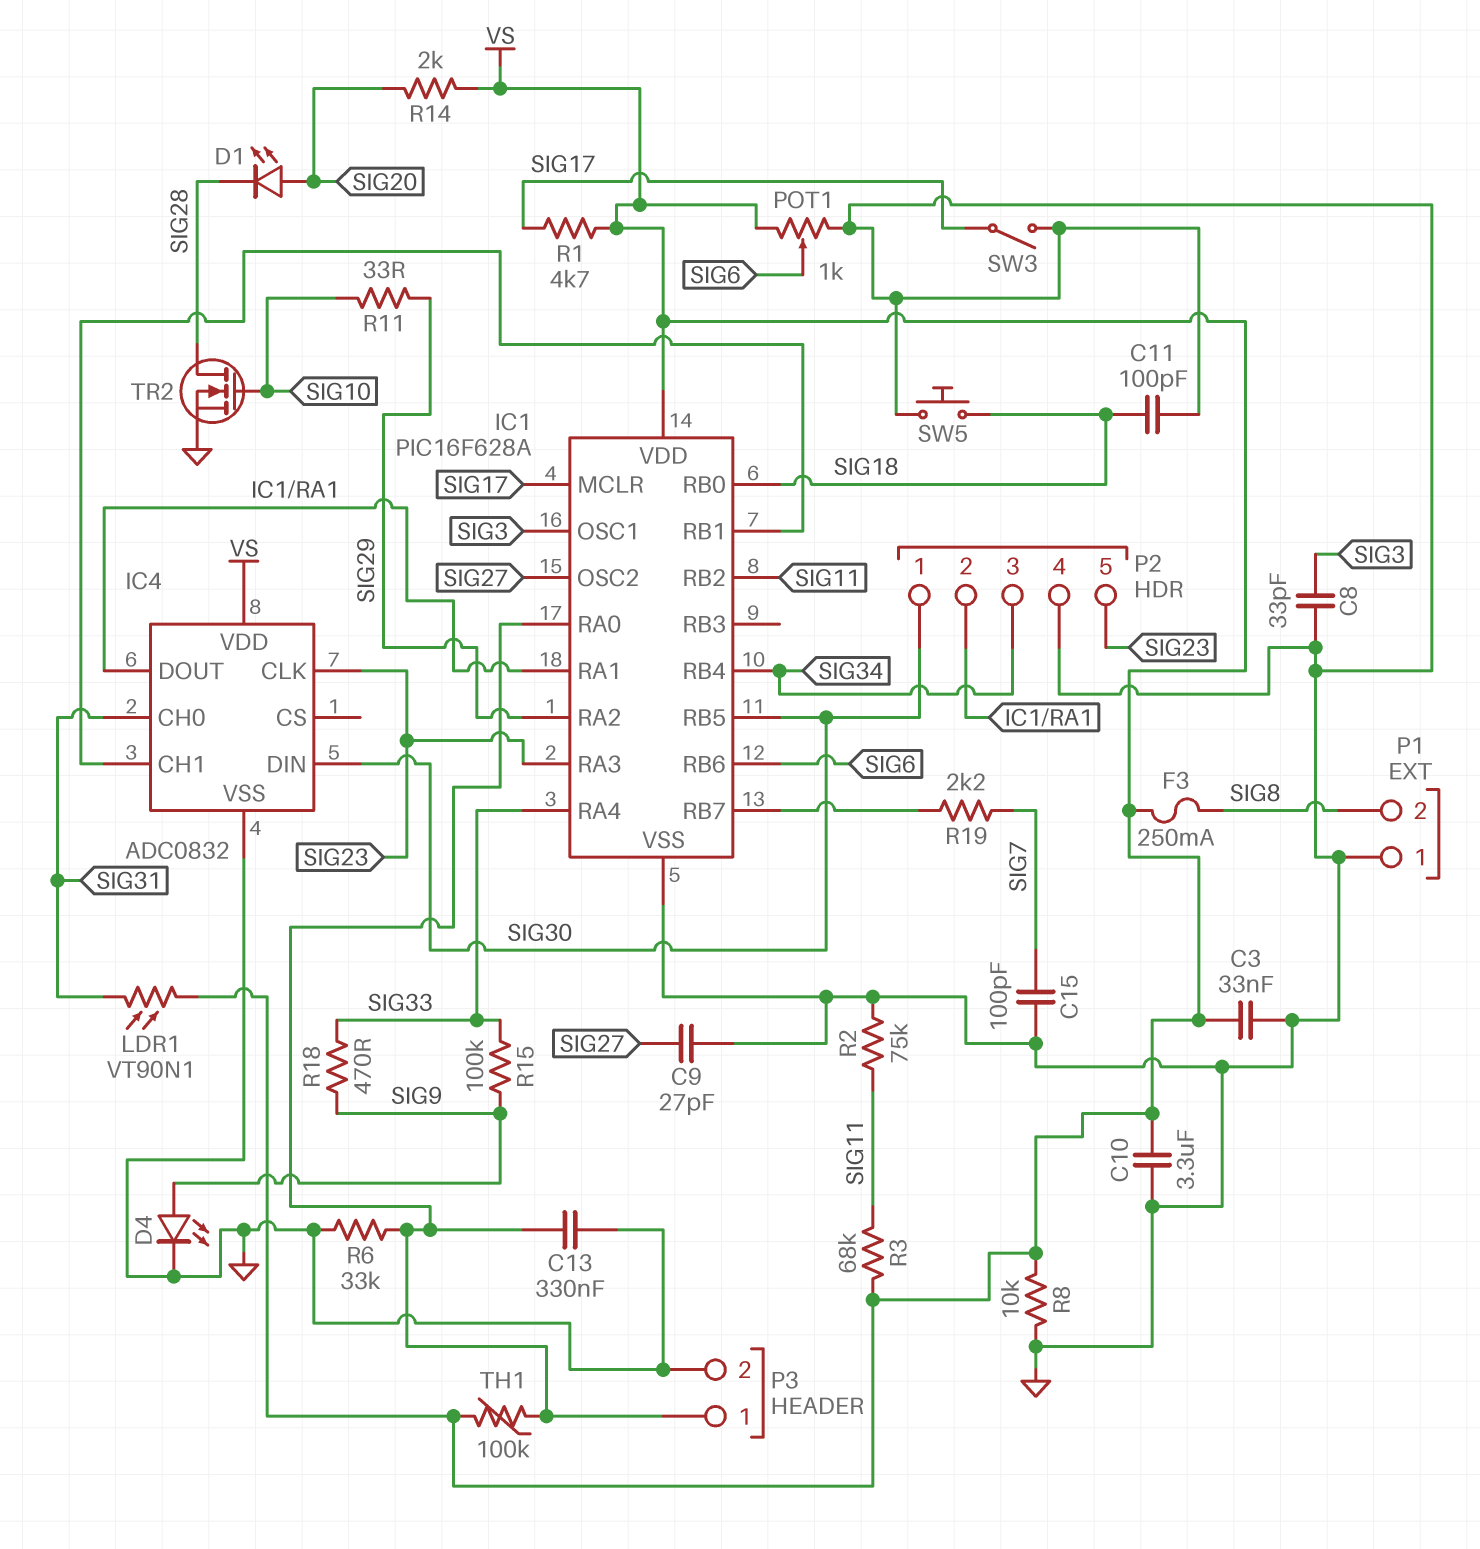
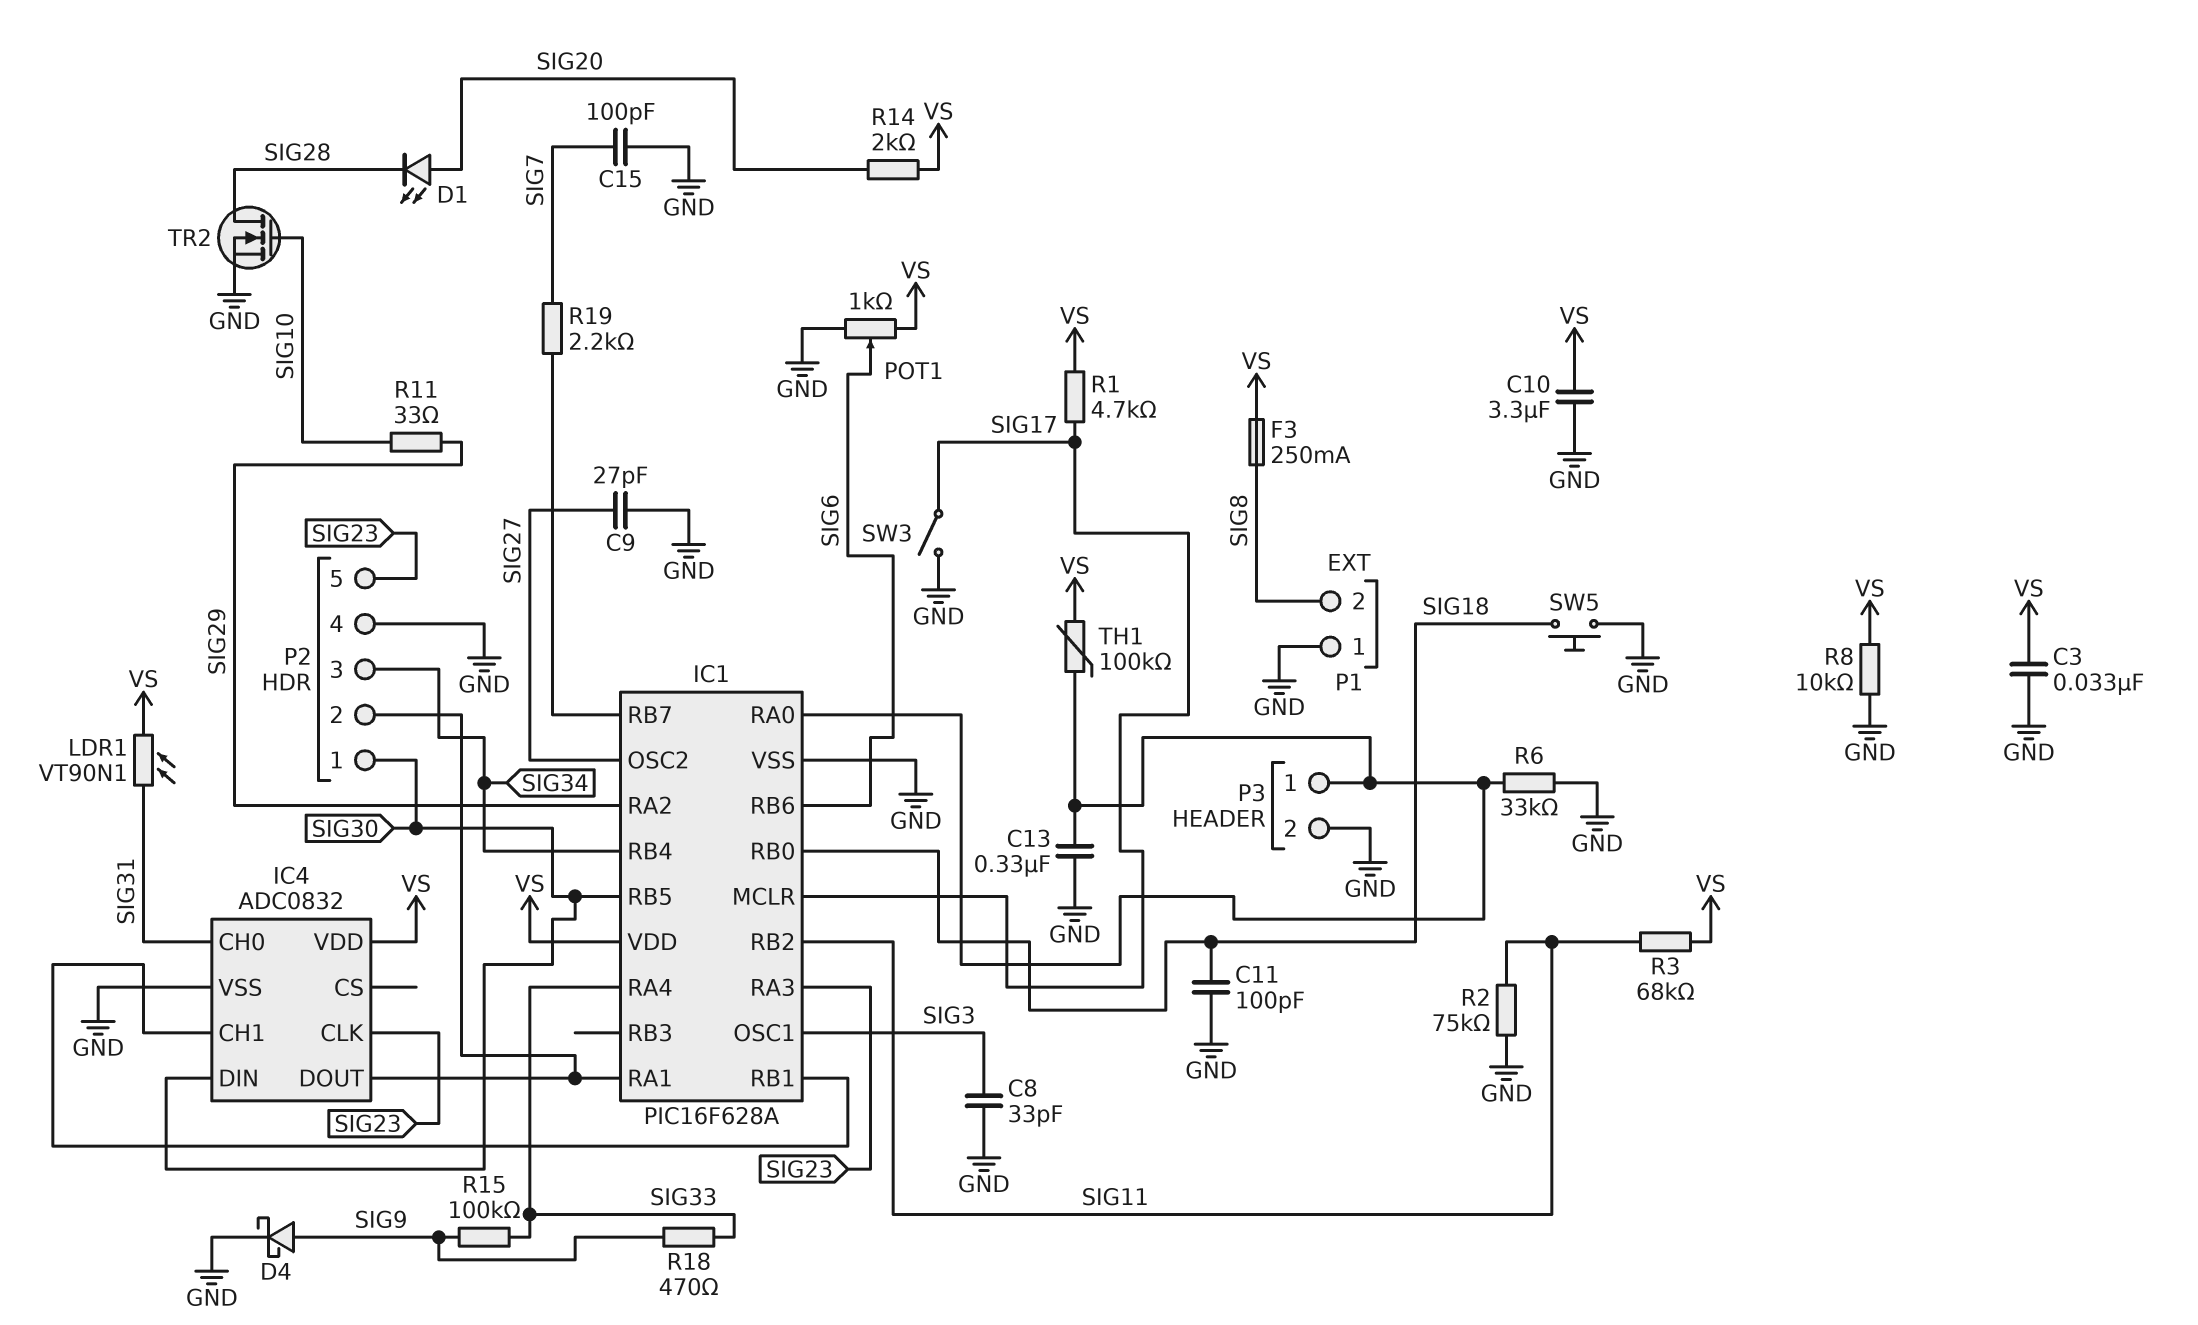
D4: LED (A SIG9, K GND) -> schottky (A SIG9, K GND)

